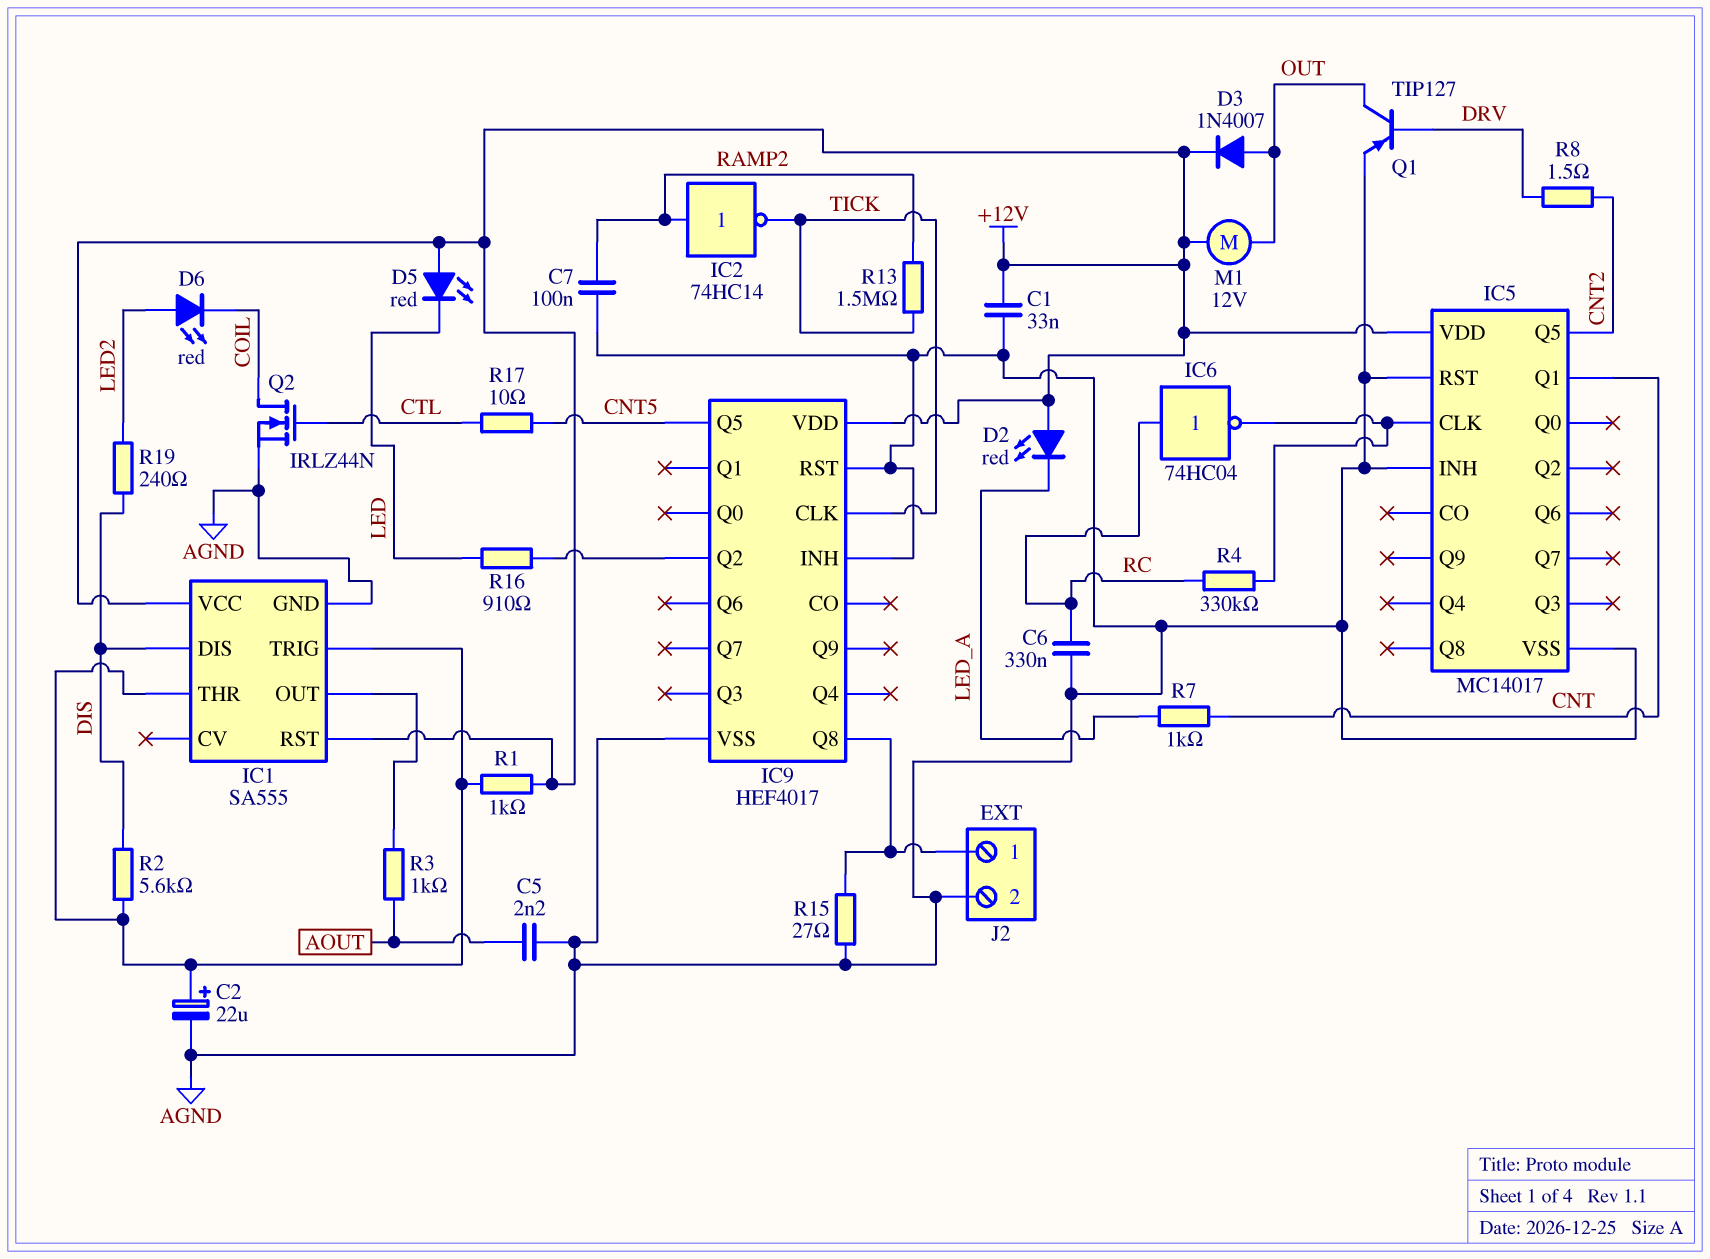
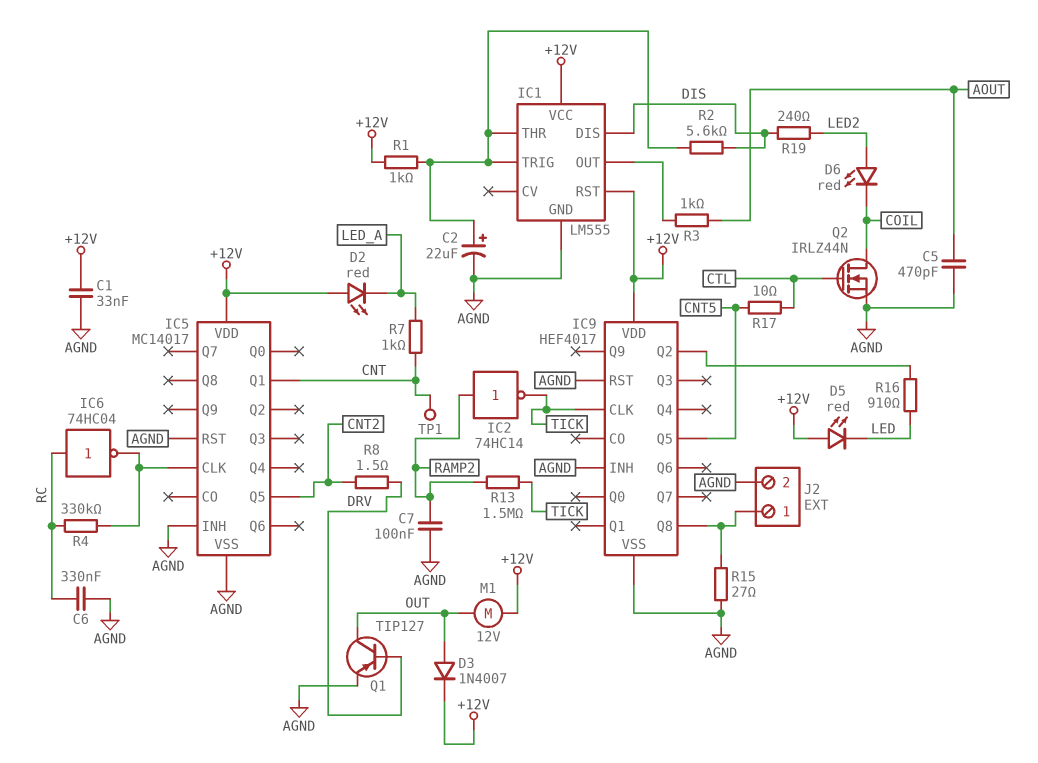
C5: 2.2nF (AGND, AOUT) -> 470pF (AGND, AOUT)
IC1: SA555 -> LM555
TP1: none -> test point (CNT)

